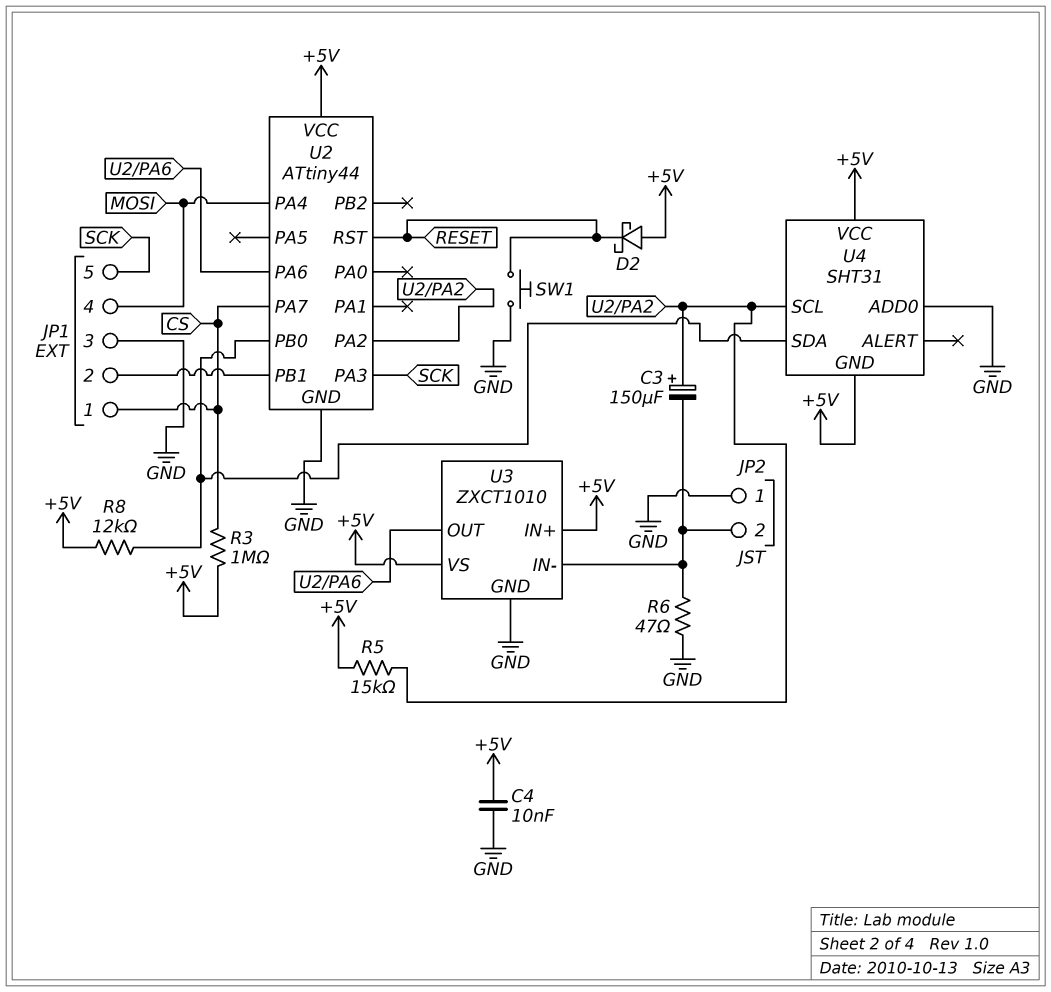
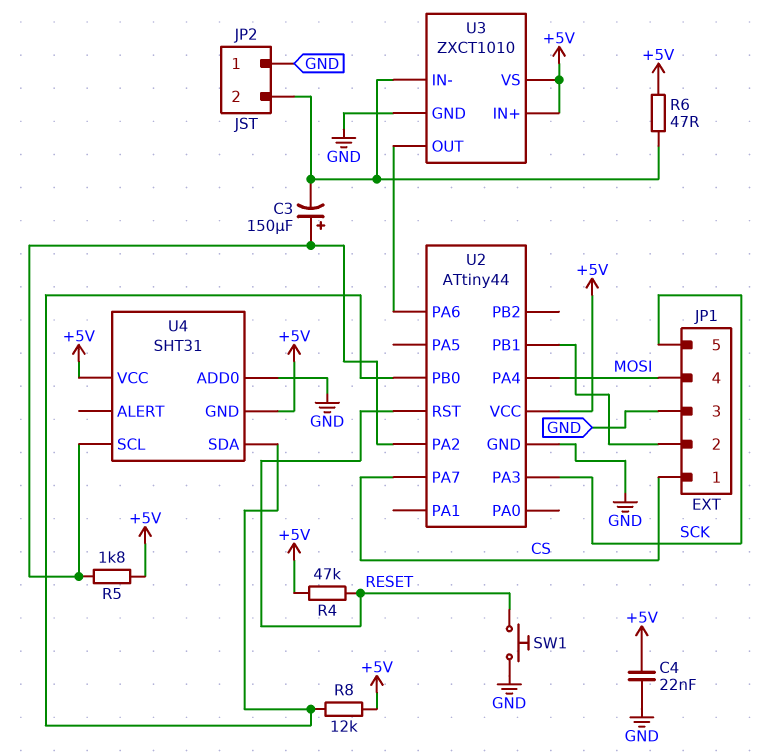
C4: 10nF (+5V, GND) -> 22nF (+5V, GND)
D2: schottky (A +5V, K RESET) -> none
R3: 1M (+5V, CS) -> none
R4: none -> 47k (+5V, RESET)
R5: 15k (+5V, U2/PA2) -> 1.8k (+5V, U2/PA2)
R6: 47 (GND, JP2/2) -> 47 (+5V, JP2/2)

